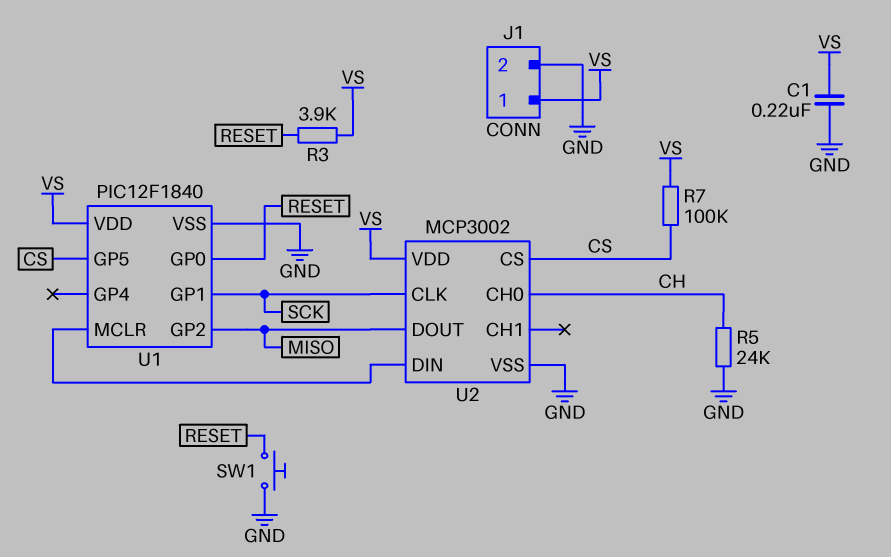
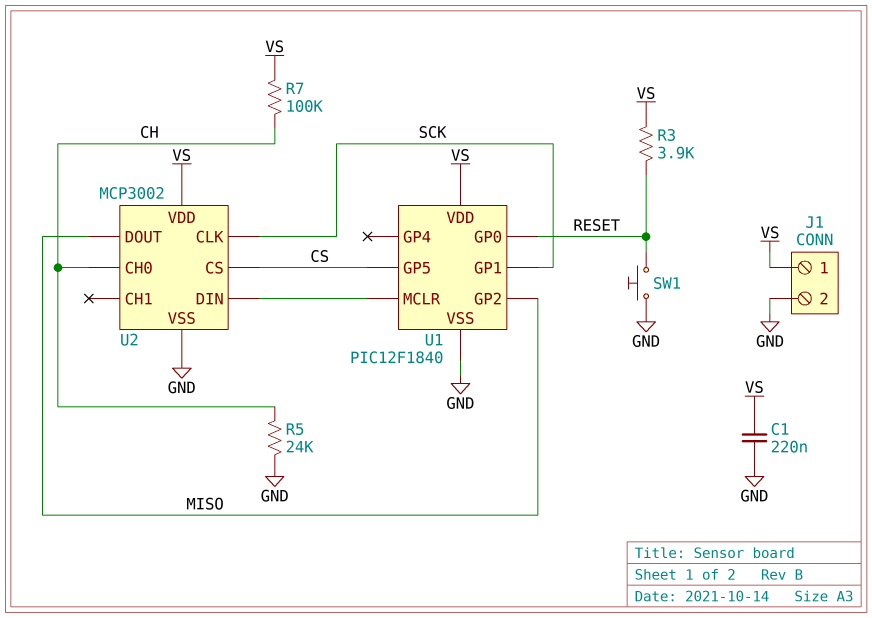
R7: 100k (CS, VS) -> 100k (CH, VS)

